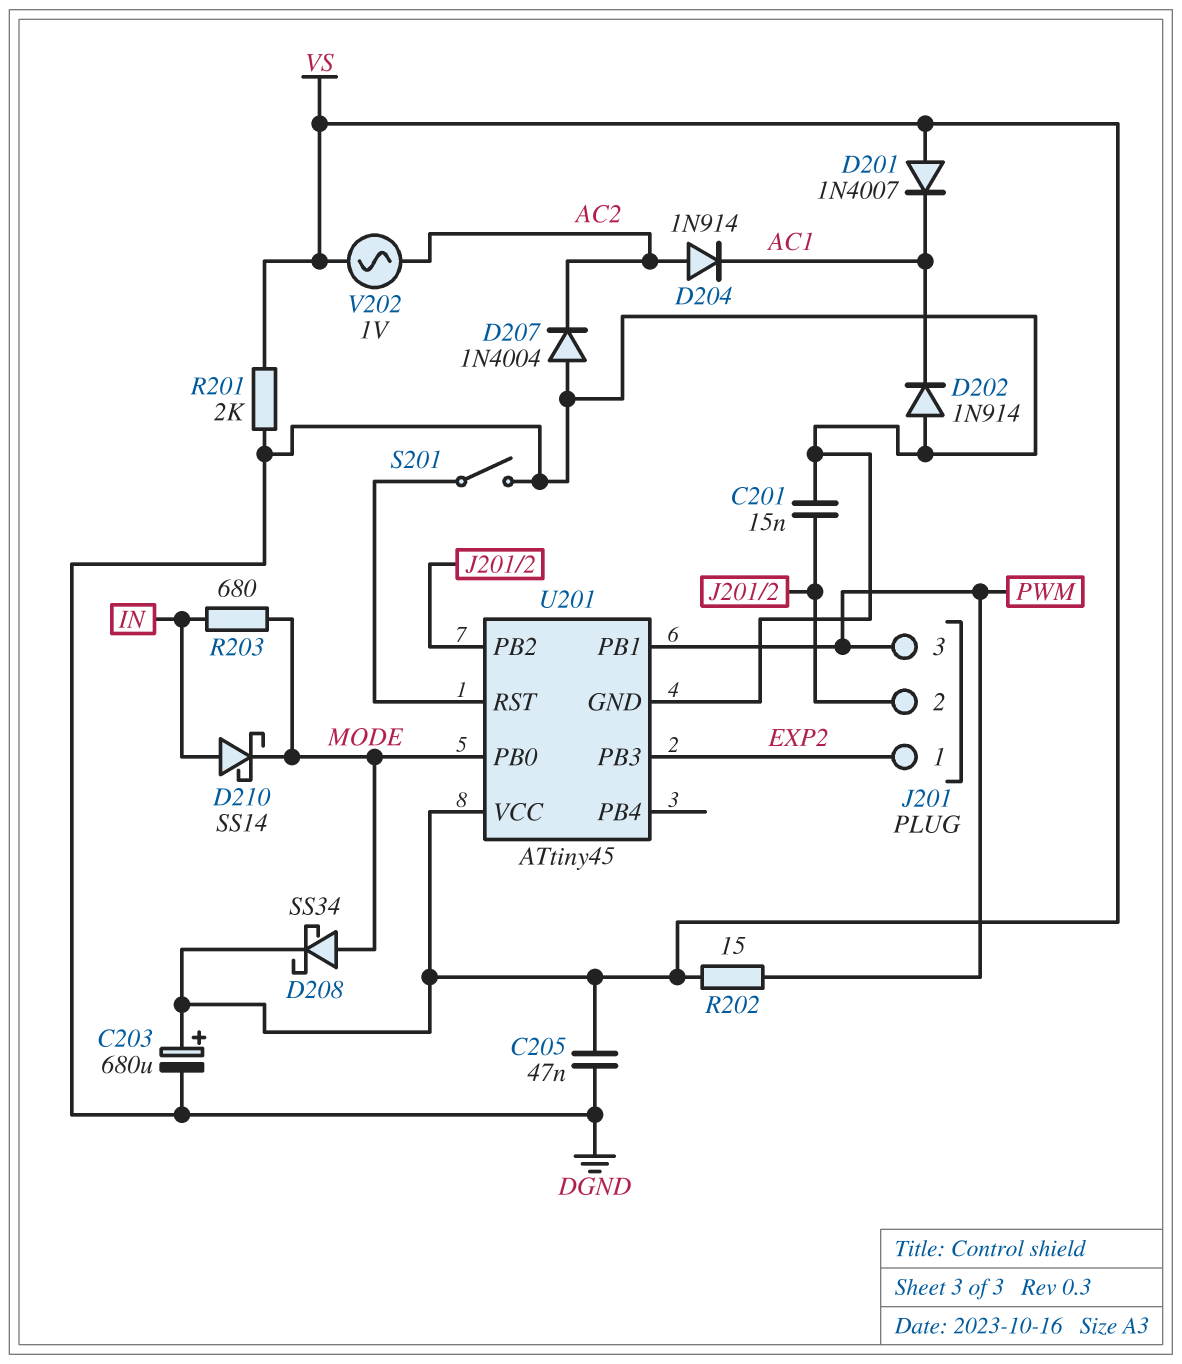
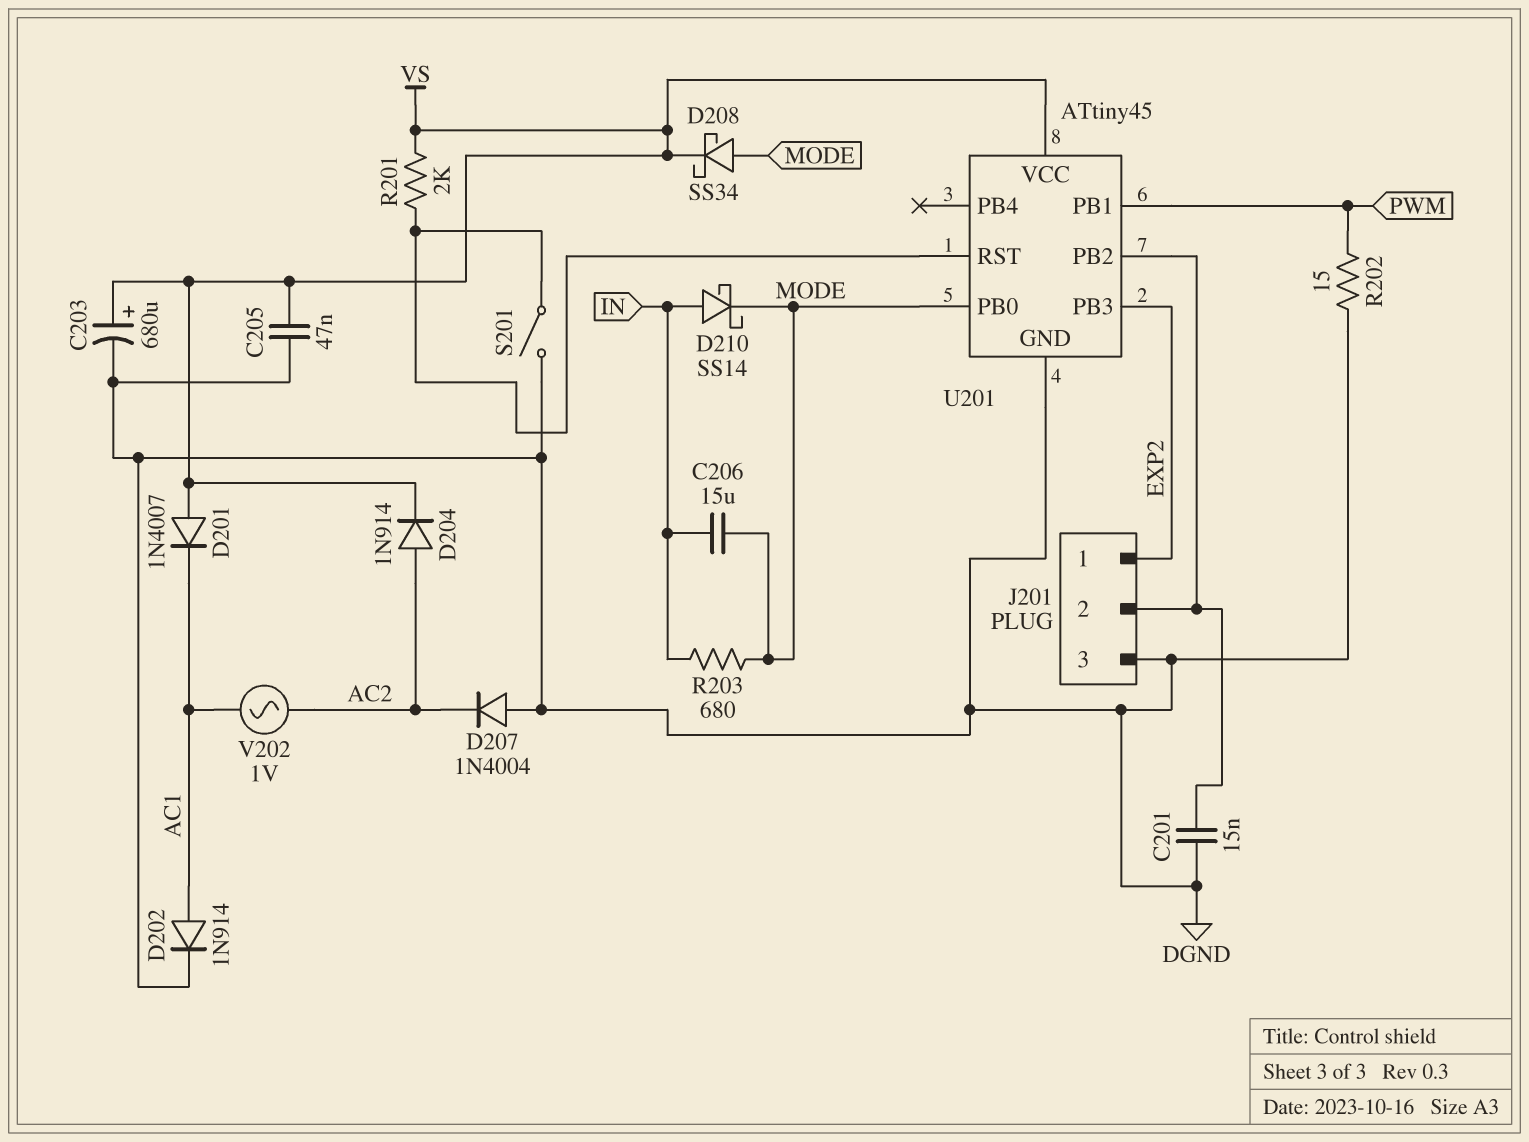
C206: none -> 15uF (IN, MODE)
D202: diode 1N914 (A DGND, K AC1) -> diode 1N914 (A AC1, K DGND)
D204: diode 1N914 (A AC2, K AC1) -> diode 1N914 (A AC2, K VS)
J201 pin 3: PWM -> DGND
R201: 2k (DGND, VS) -> 2k (U201/RST, VS)
R202: 15 (PWM, VS) -> 15 (DGND, PWM)
V202: AC 1V (AC2, VS) -> AC 1V (AC1, AC2)

